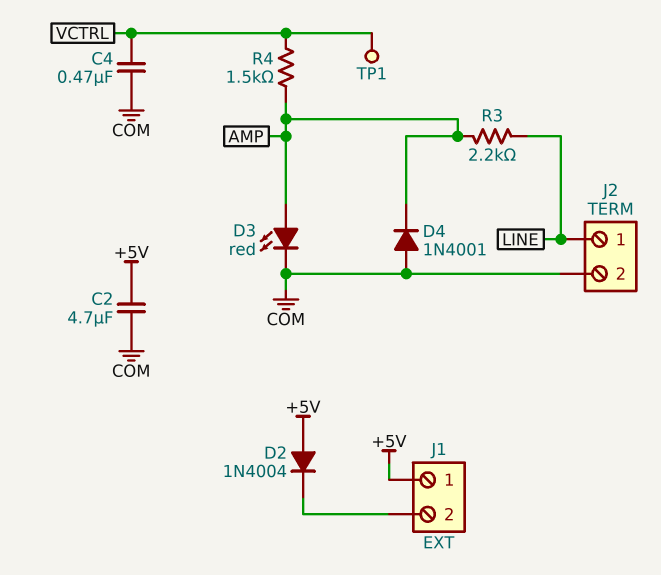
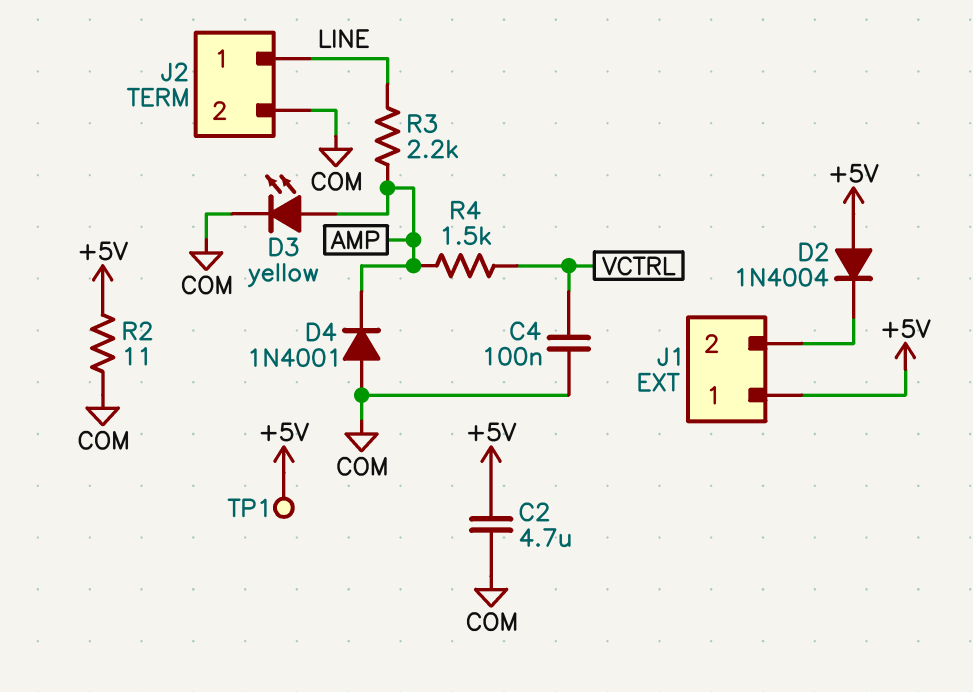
C4: 470nF (COM, VCTRL) -> 100nF (COM, VCTRL)
D3: LED red (A AMP, K COM) -> LED yellow (A AMP, K COM)
R2: none -> 11 (+5V, COM)
TP1: test point (VCTRL) -> test point (+5V)

